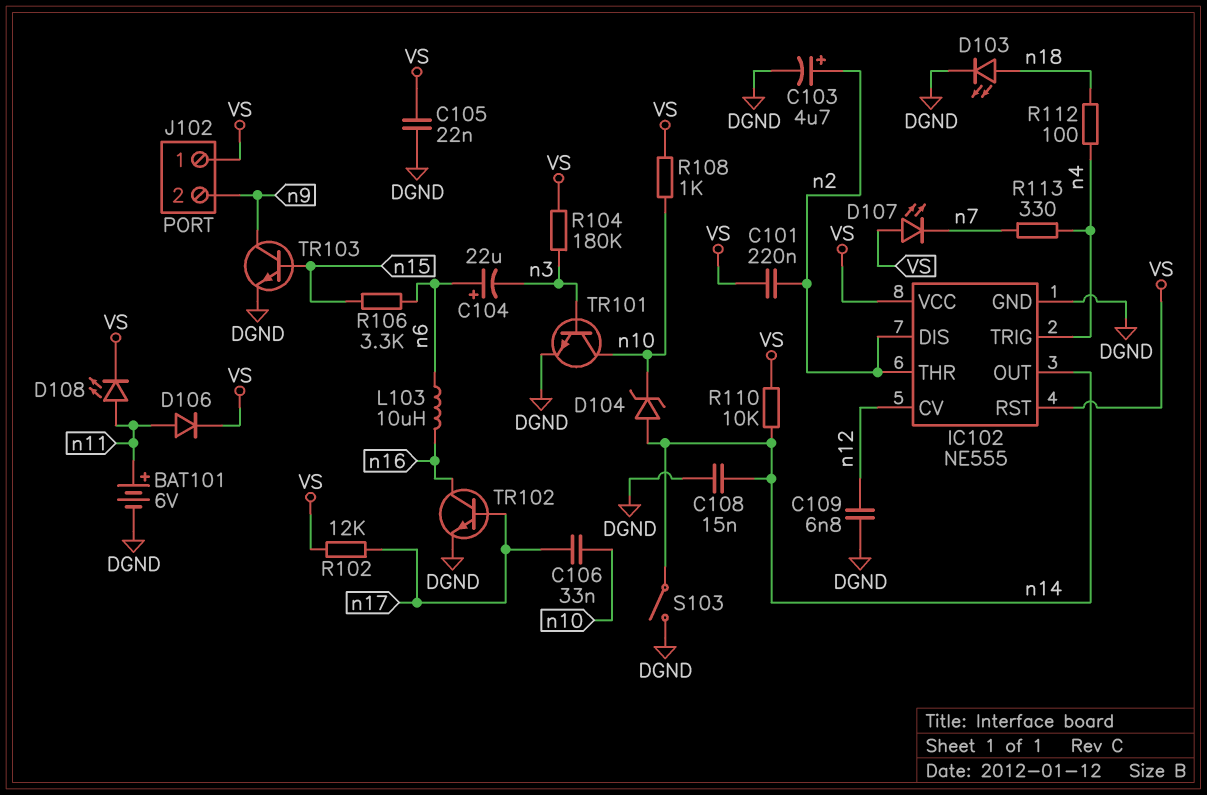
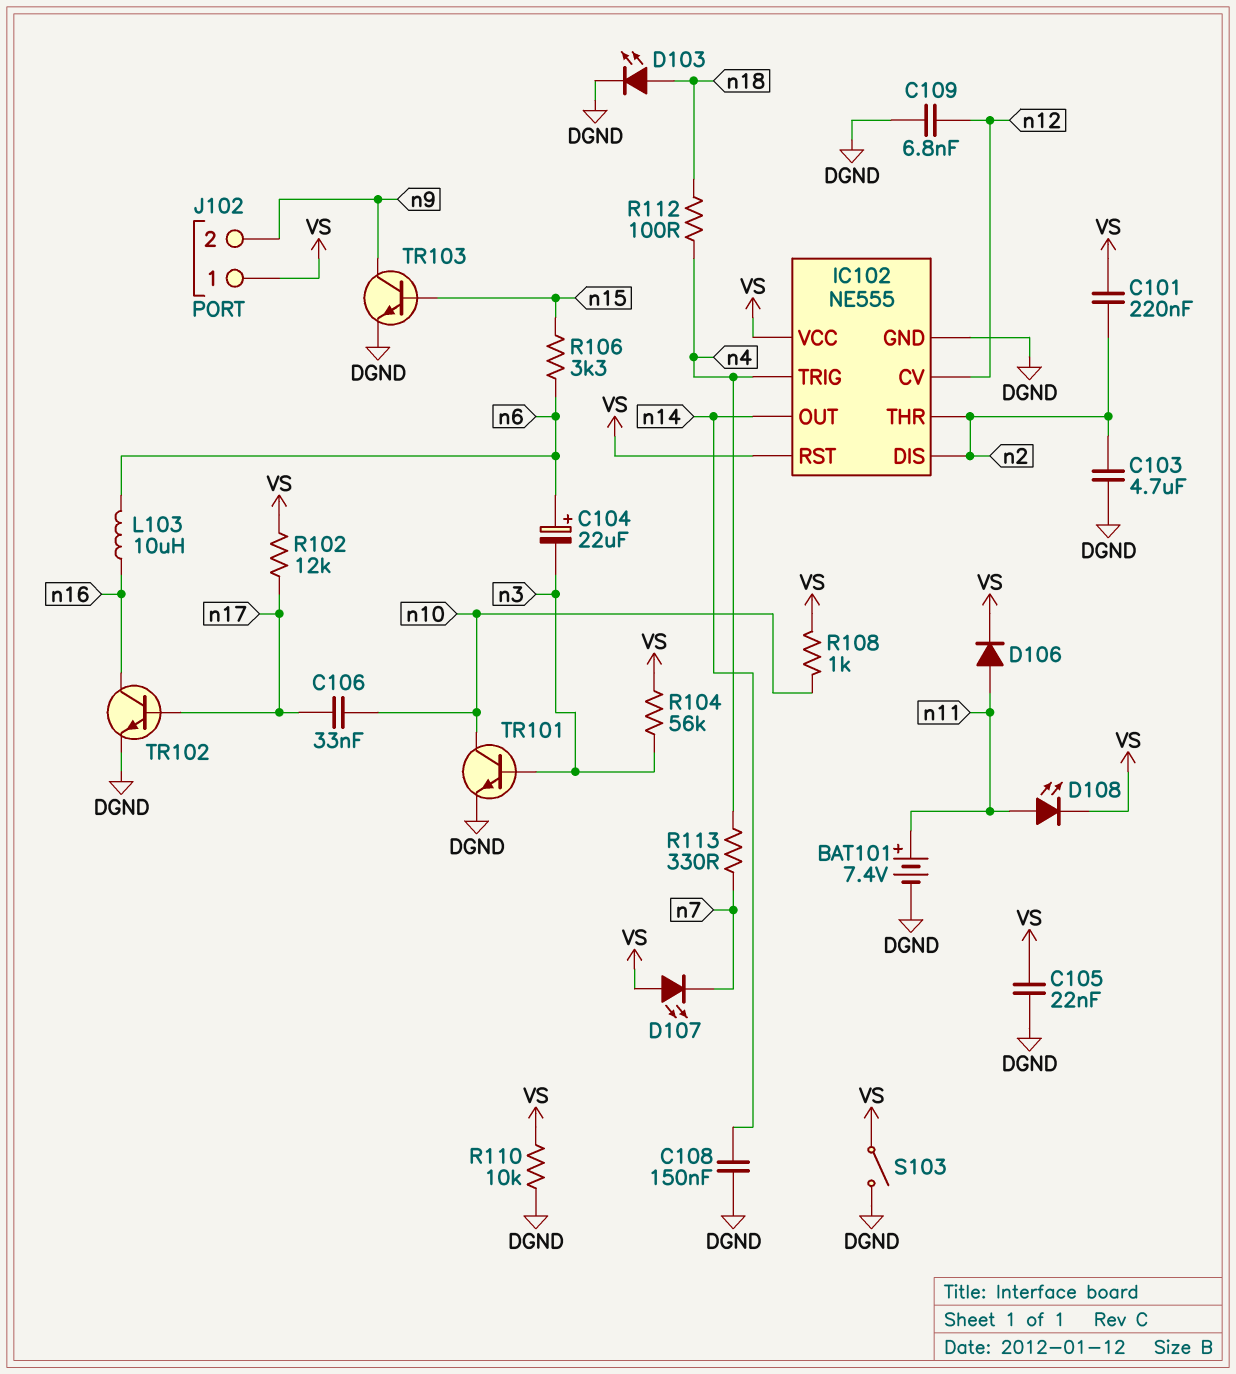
BAT101: 6V (plus n11, minus DGND) -> 7.4V (plus n11, minus DGND)
C103: 4.7uF (plus n2, minus DGND) -> 4.7uF (DGND, n2)
C108: 15nF (DGND, n14) -> 150nF (DGND, n14)
D104: zener (A n14, K n10) -> none
R104: 180k (VS, n3) -> 56k (VS, n3)
R110: 10k (VS, n14) -> 10k (DGND, VS)
S103: switch (DGND, n14) -> switch (DGND, VS)

